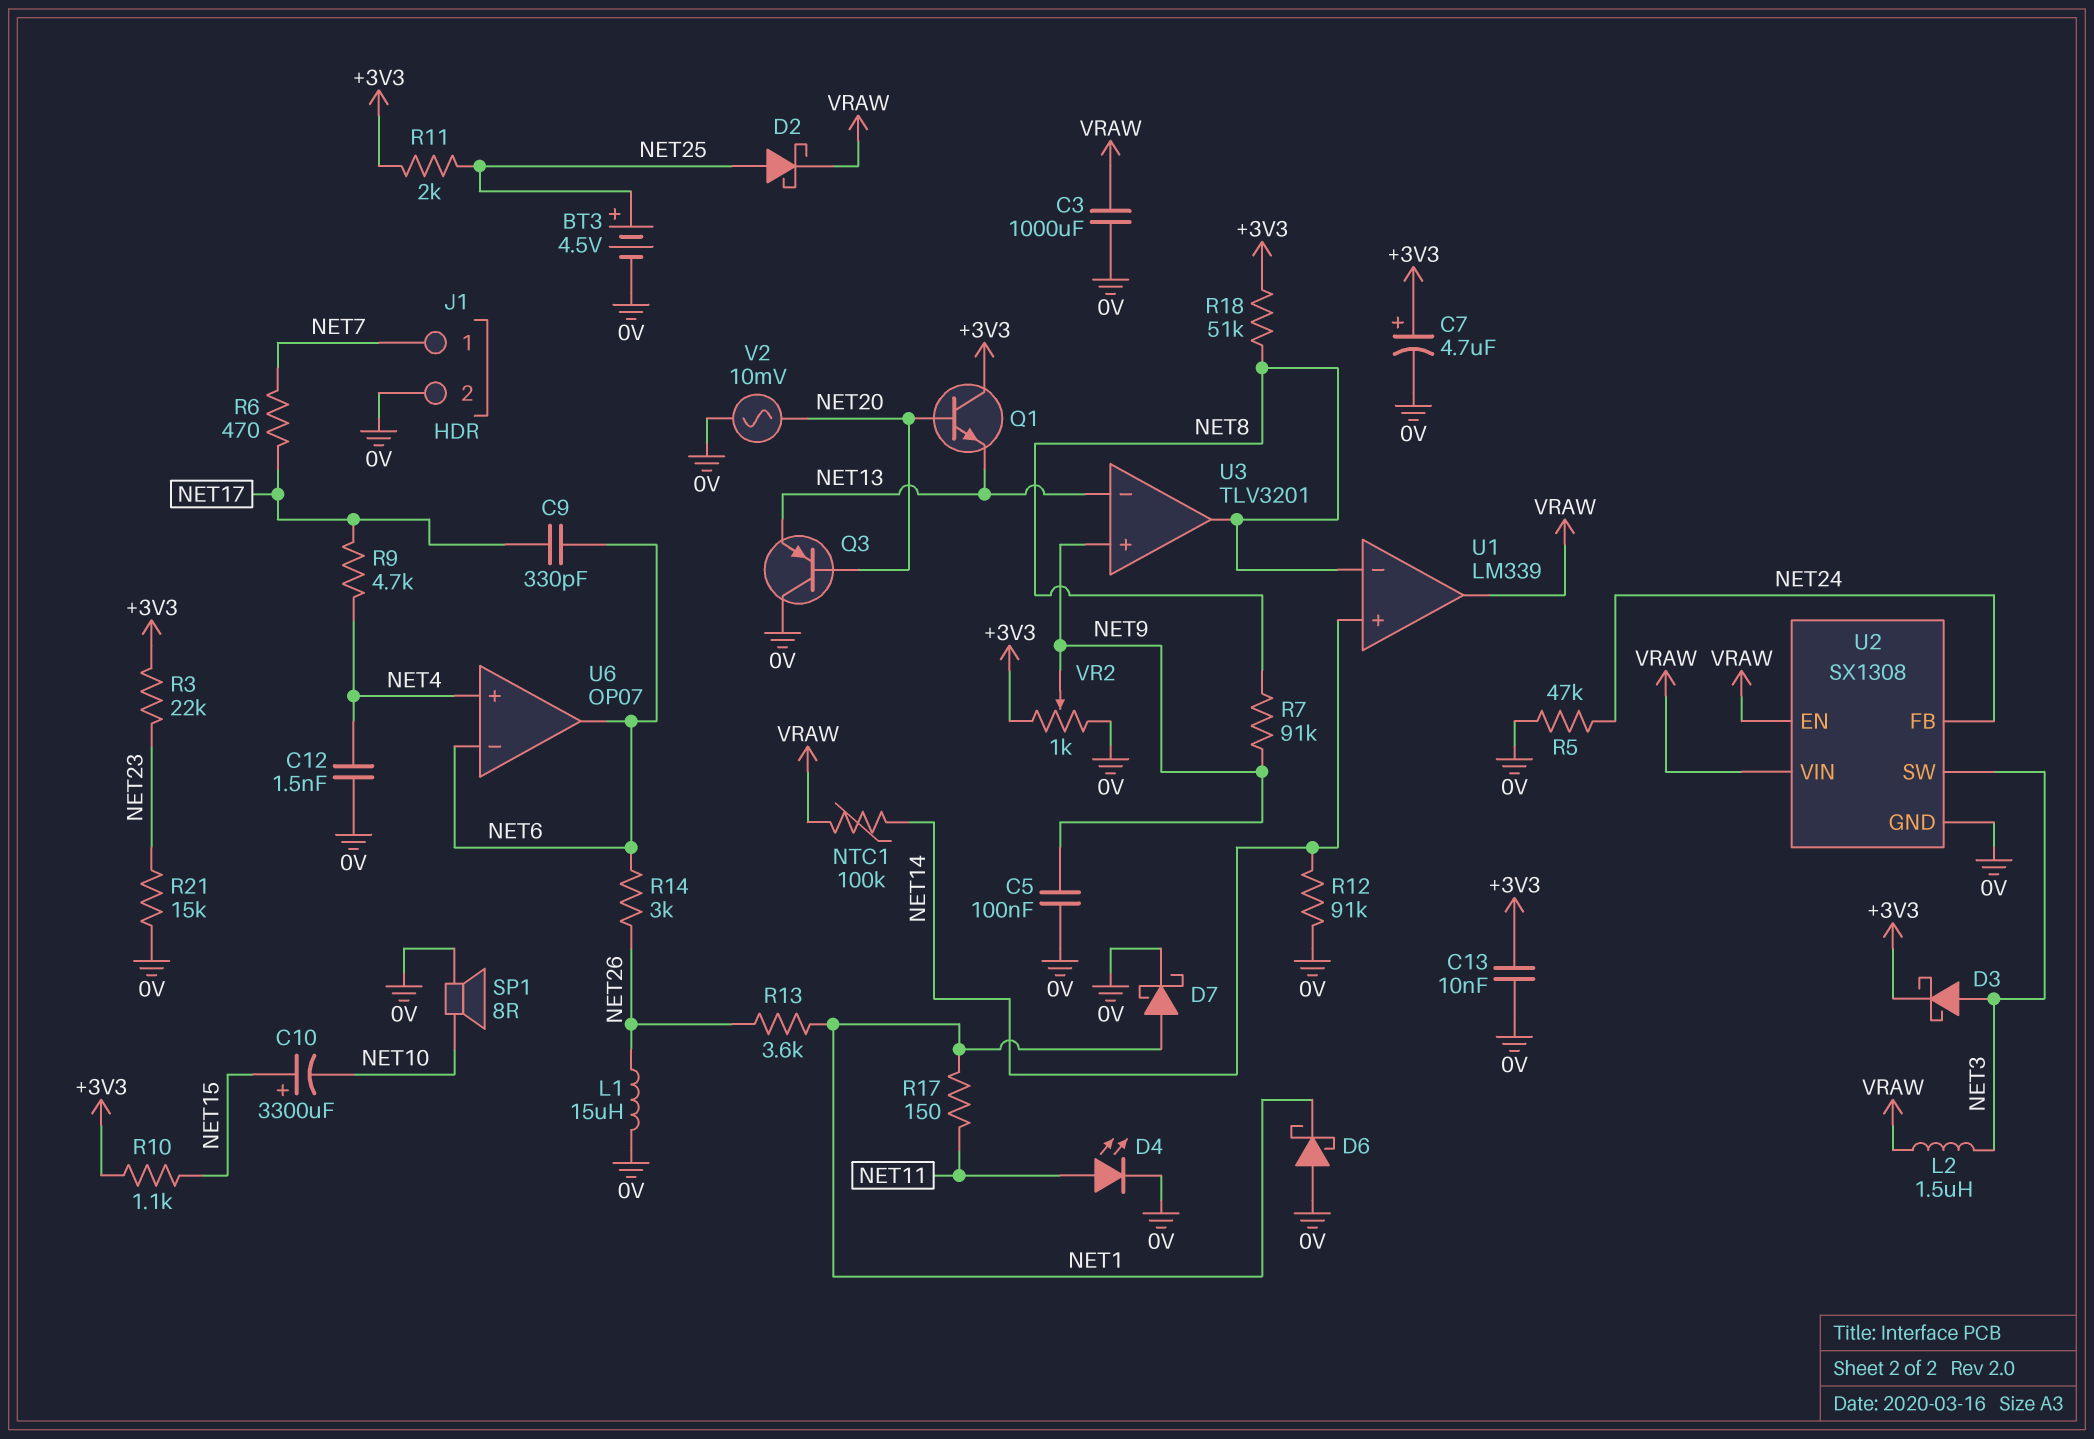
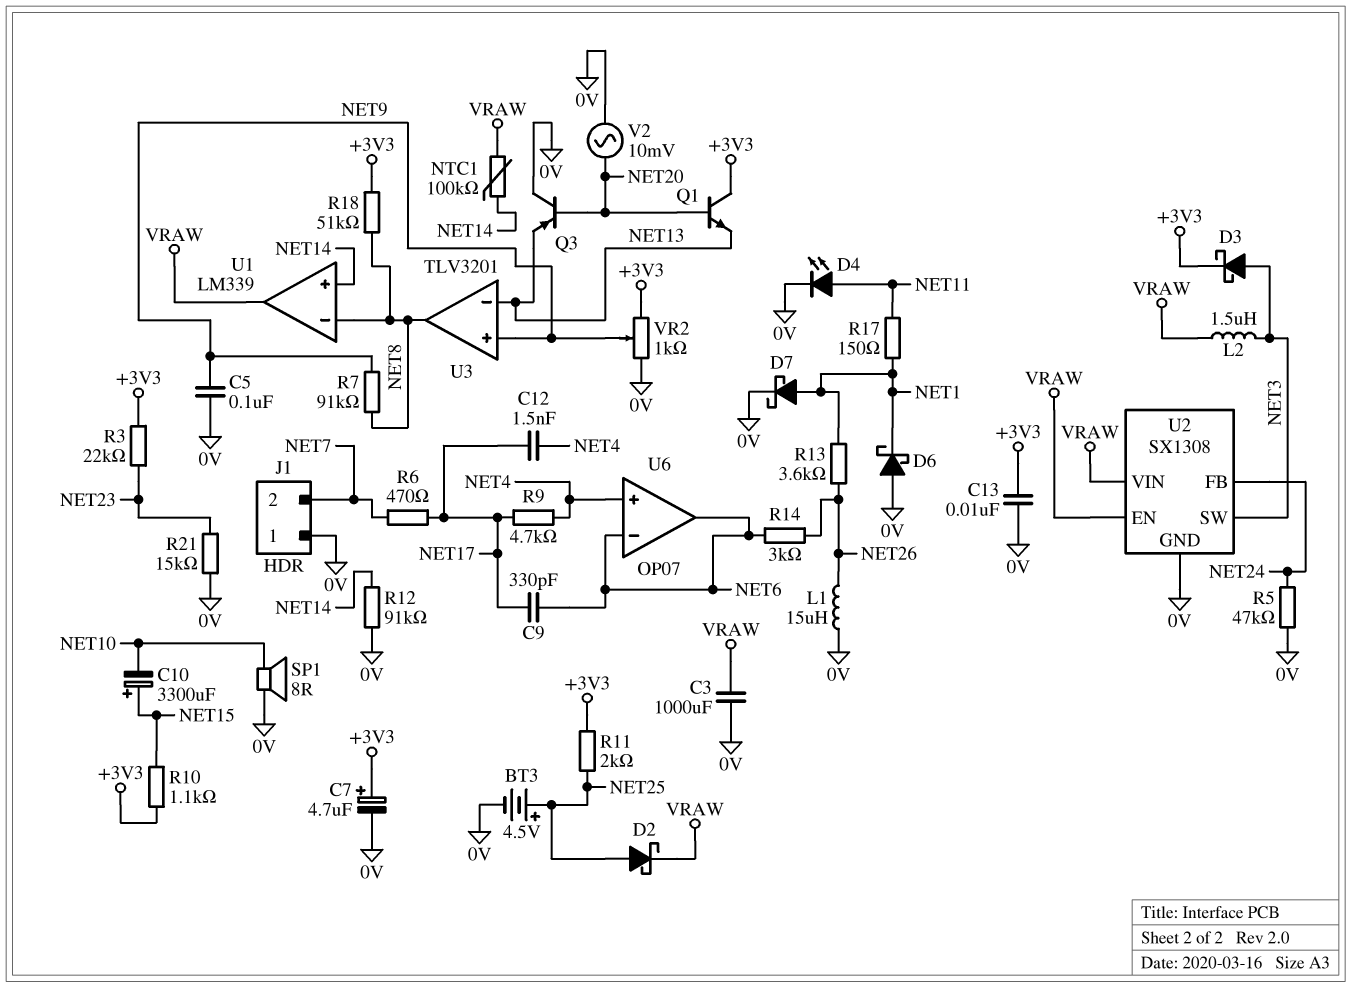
C12: 1.5nF (0V, NET4) -> 1.5nF (NET4, NET17)
J1 pin 1: NET7 -> 0V
J1 pin 2: 0V -> NET7

